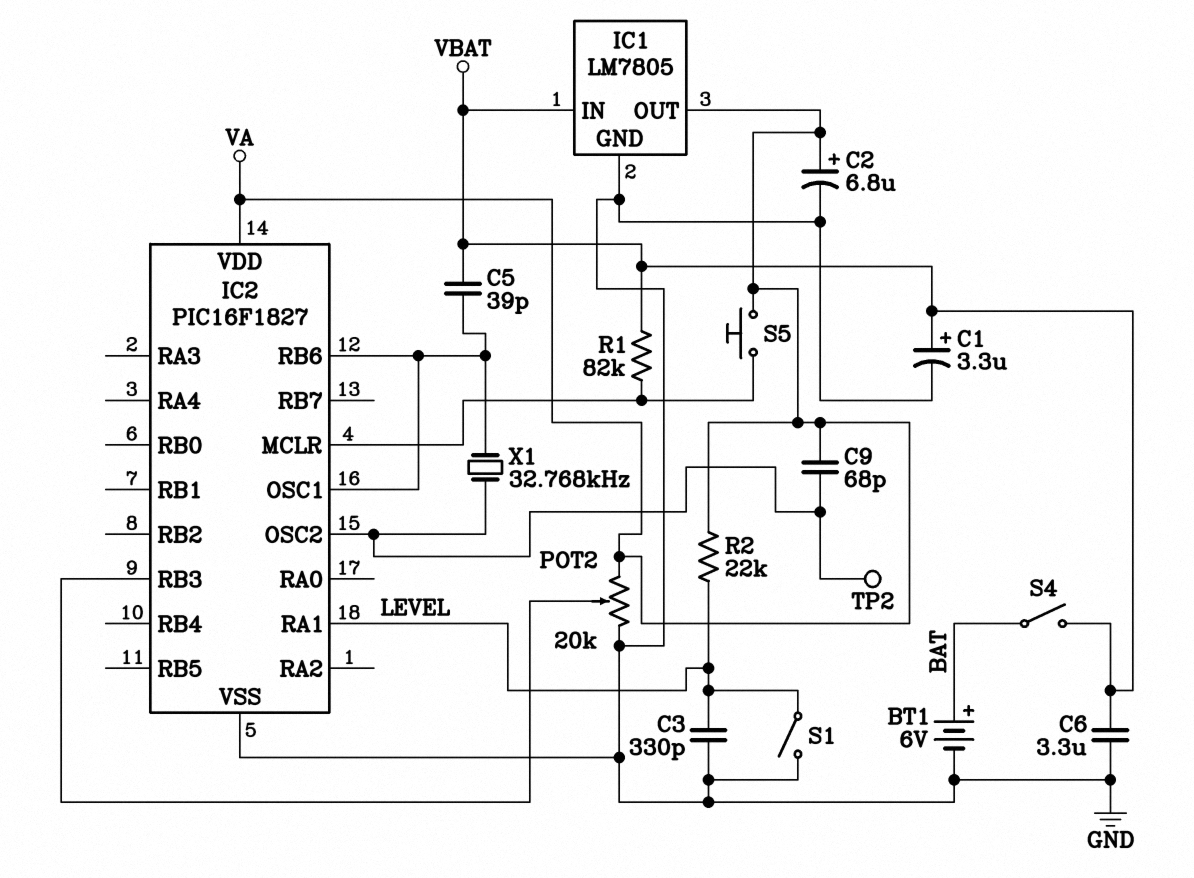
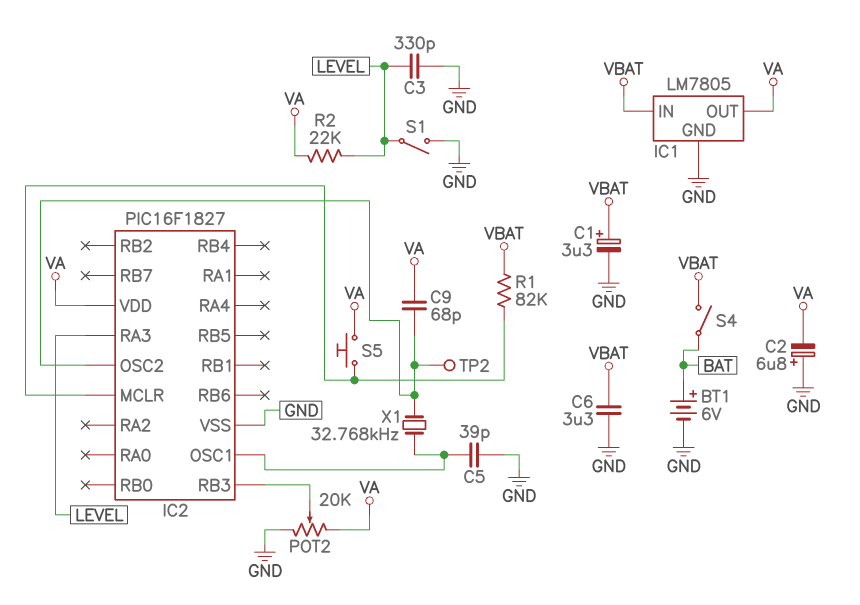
C2: 6.8uF (plus VA, minus GND) -> 6.8uF (plus GND, minus VA)
C5: 39pF (IC2/OSC1, VBAT) -> 39pF (GND, IC2/OSC1)
IC2 pin RA1: LEVEL -> none
IC2 pin RA3: none -> LEVEL
IC2 pin RB6: IC2/OSC1 -> none

